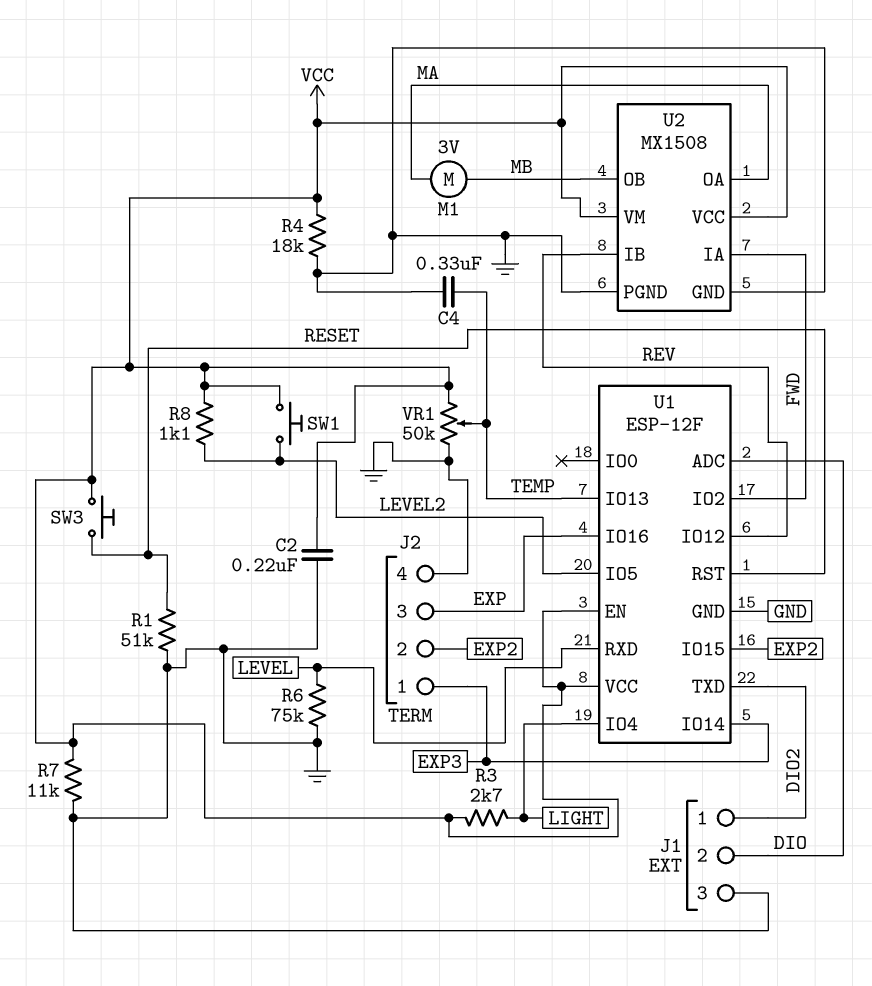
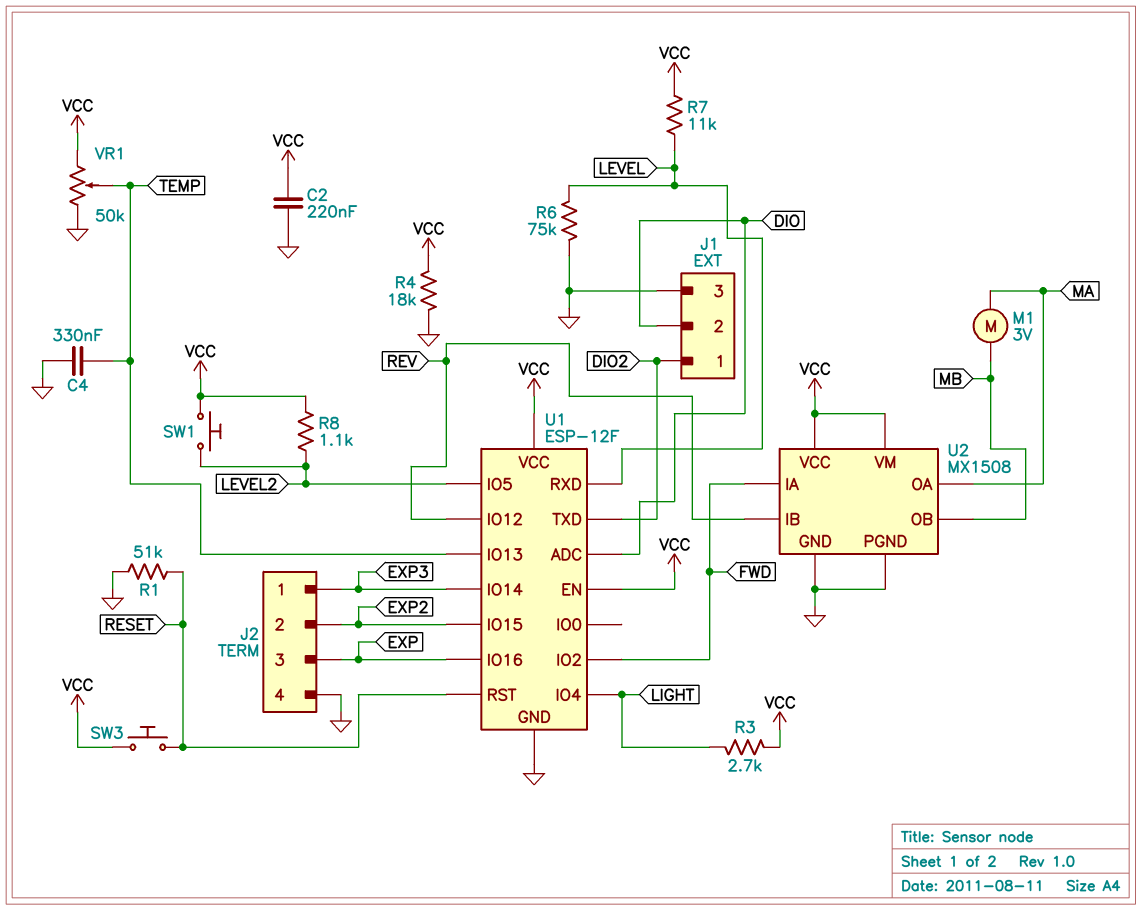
R7: 11k (GND, VCC) -> 11k (LEVEL, VCC)

